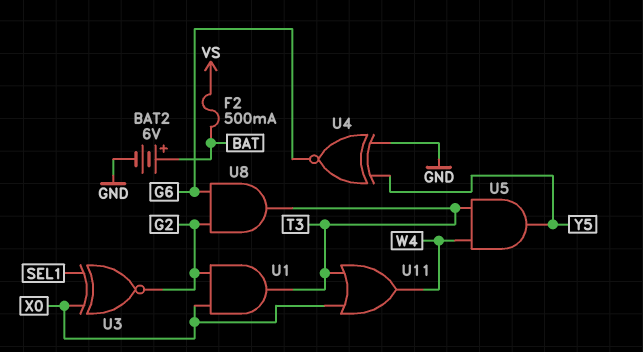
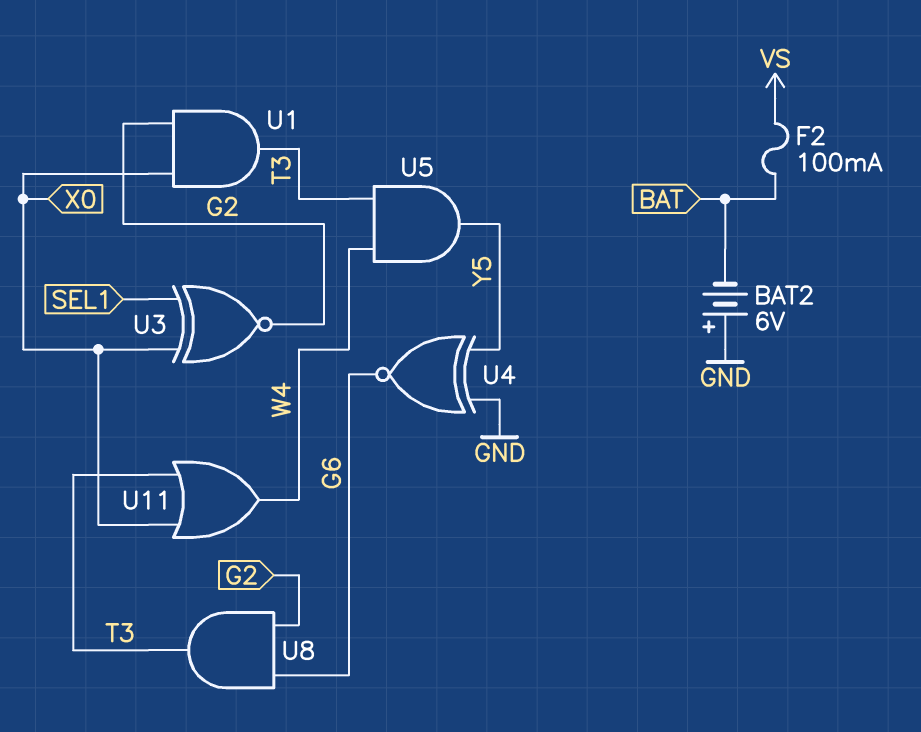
BAT2: 6V (plus BAT, minus GND) -> 6V (plus GND, minus BAT)
F2: 500mA (BAT, VS) -> 100mA (BAT, VS)

